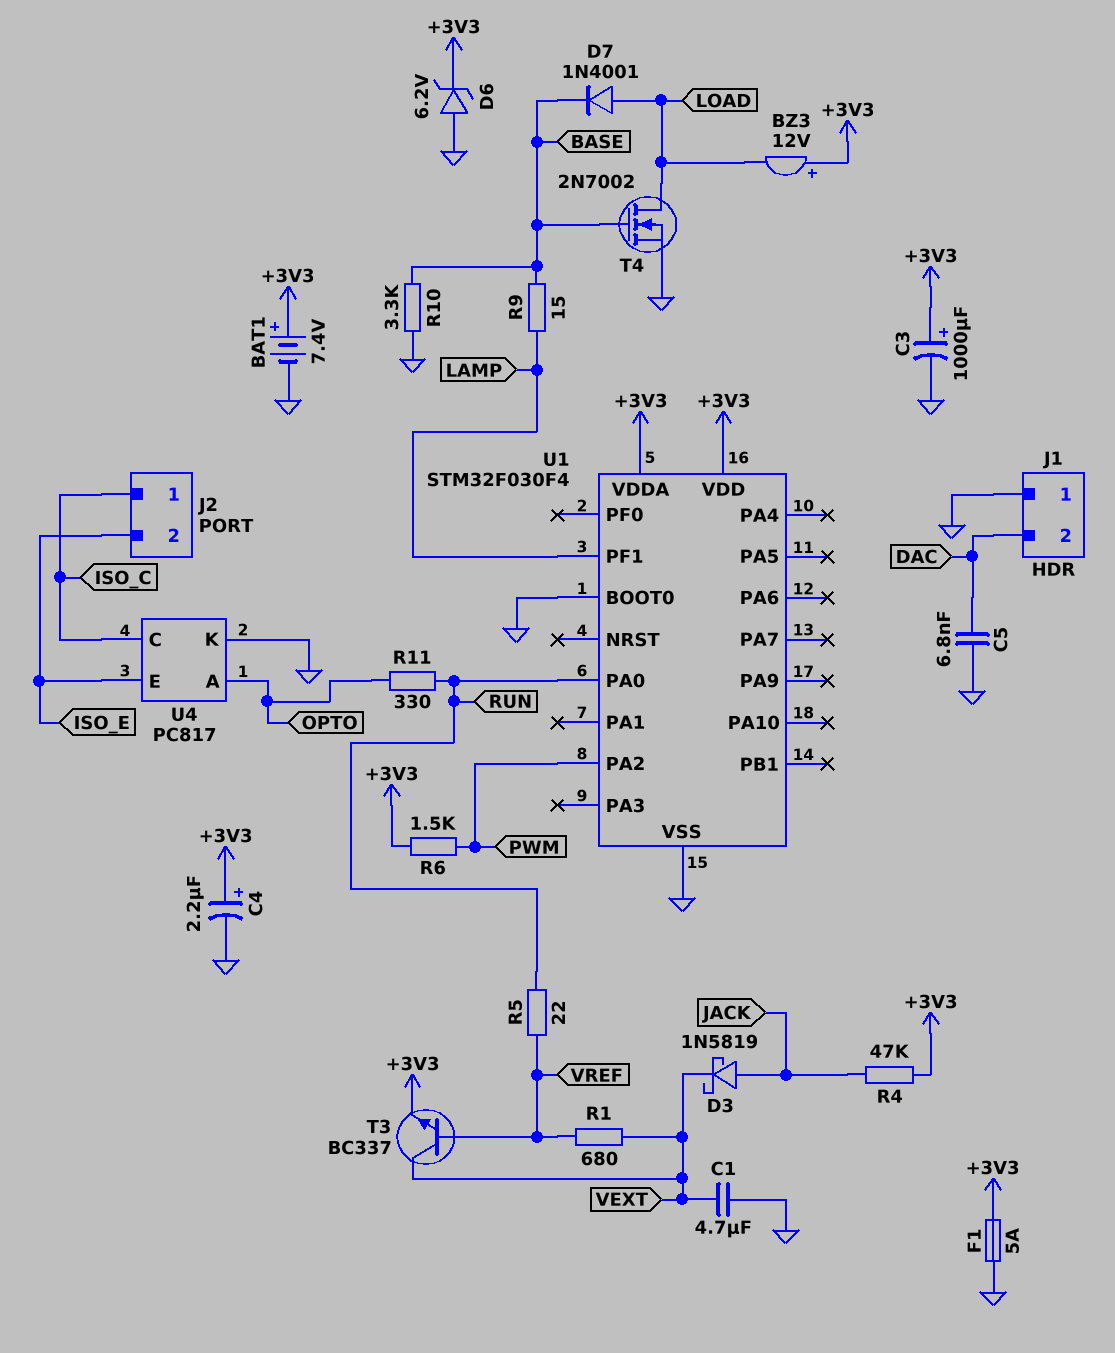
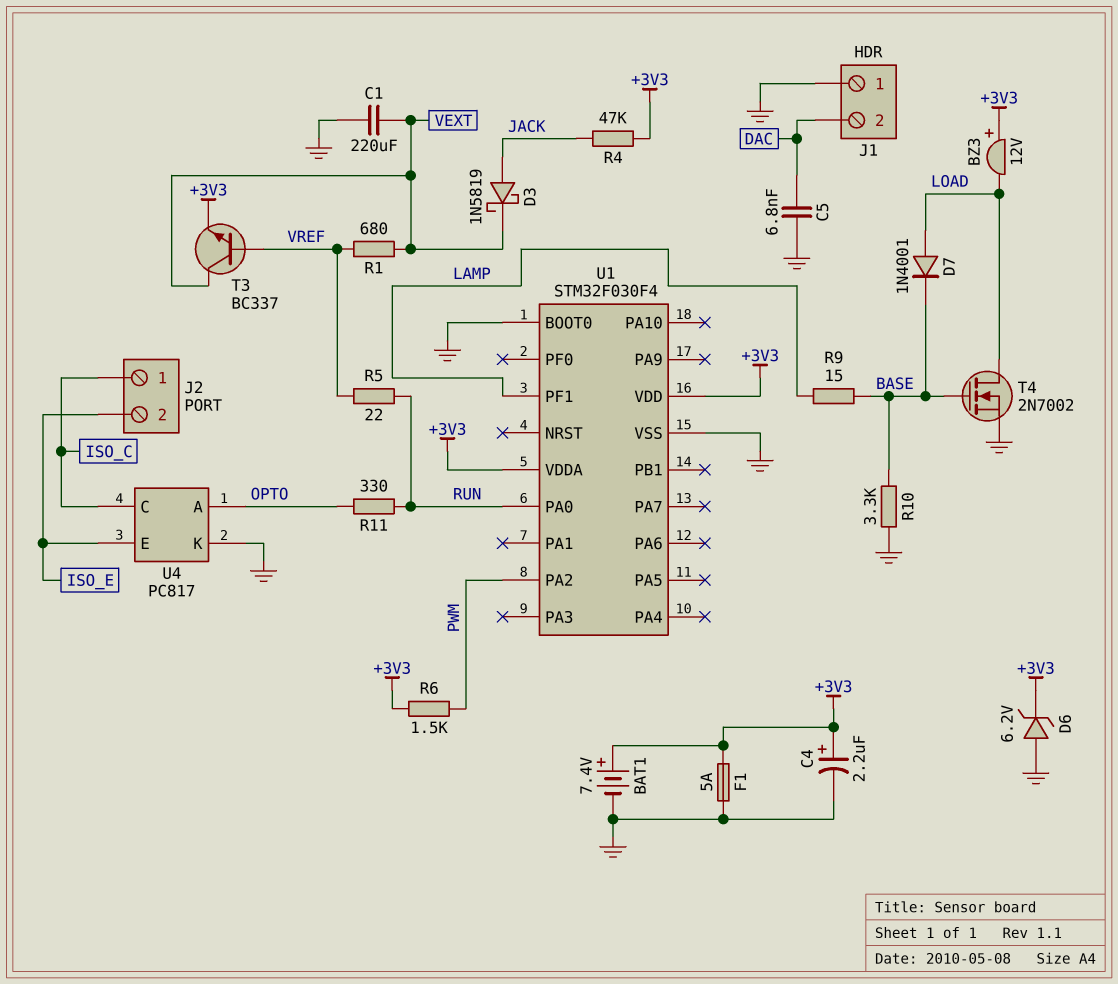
C1: 4.7uF (GND, VEXT) -> 220uF (GND, VEXT)
C3: 1000uF (plus +3V3, minus GND) -> none

